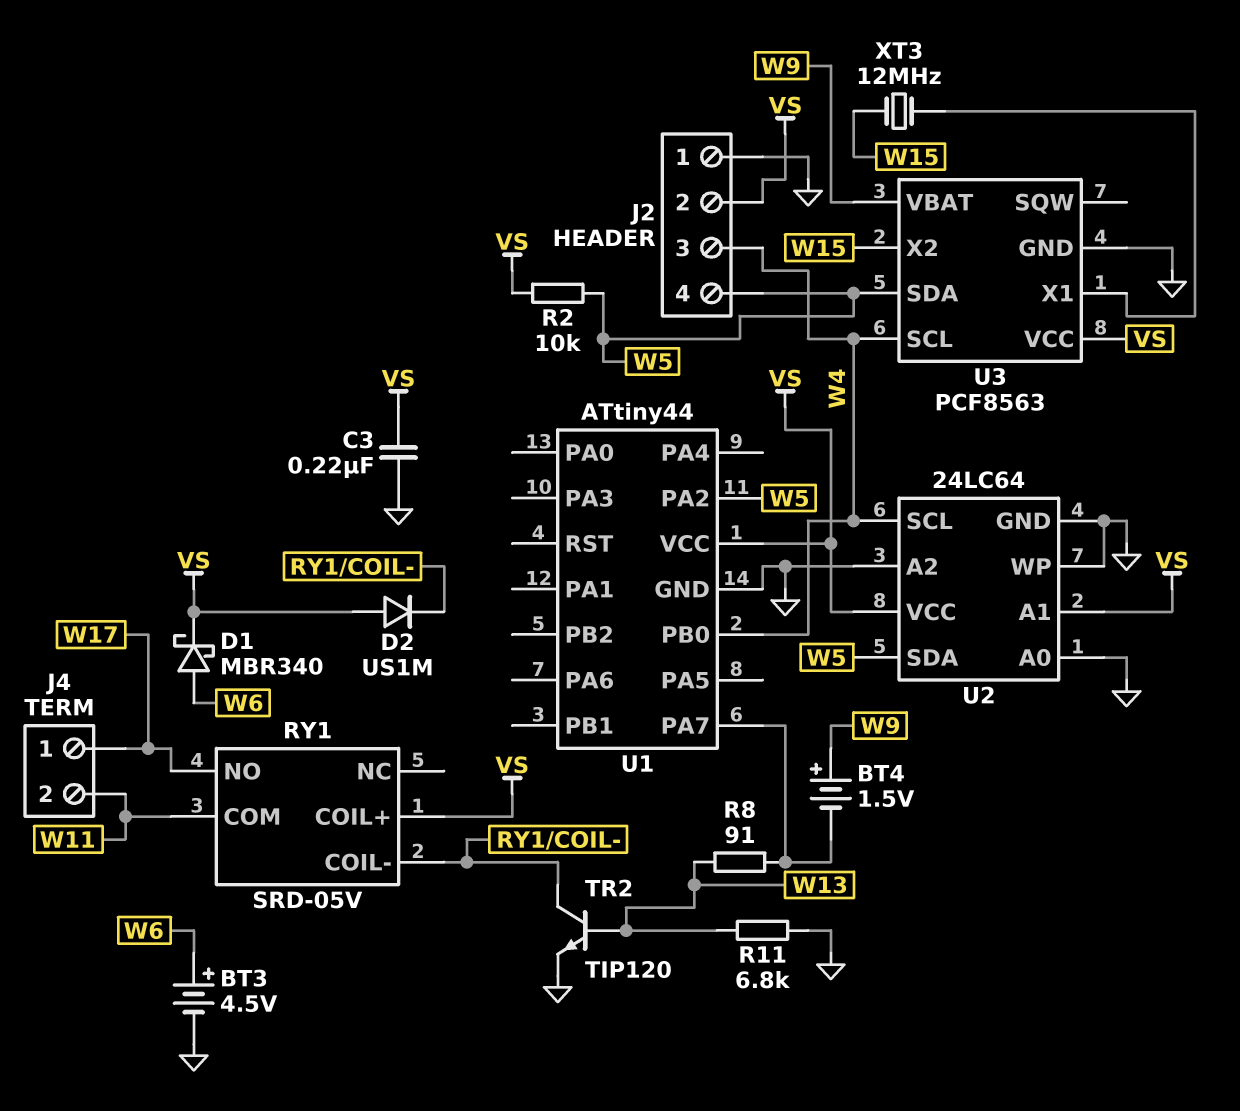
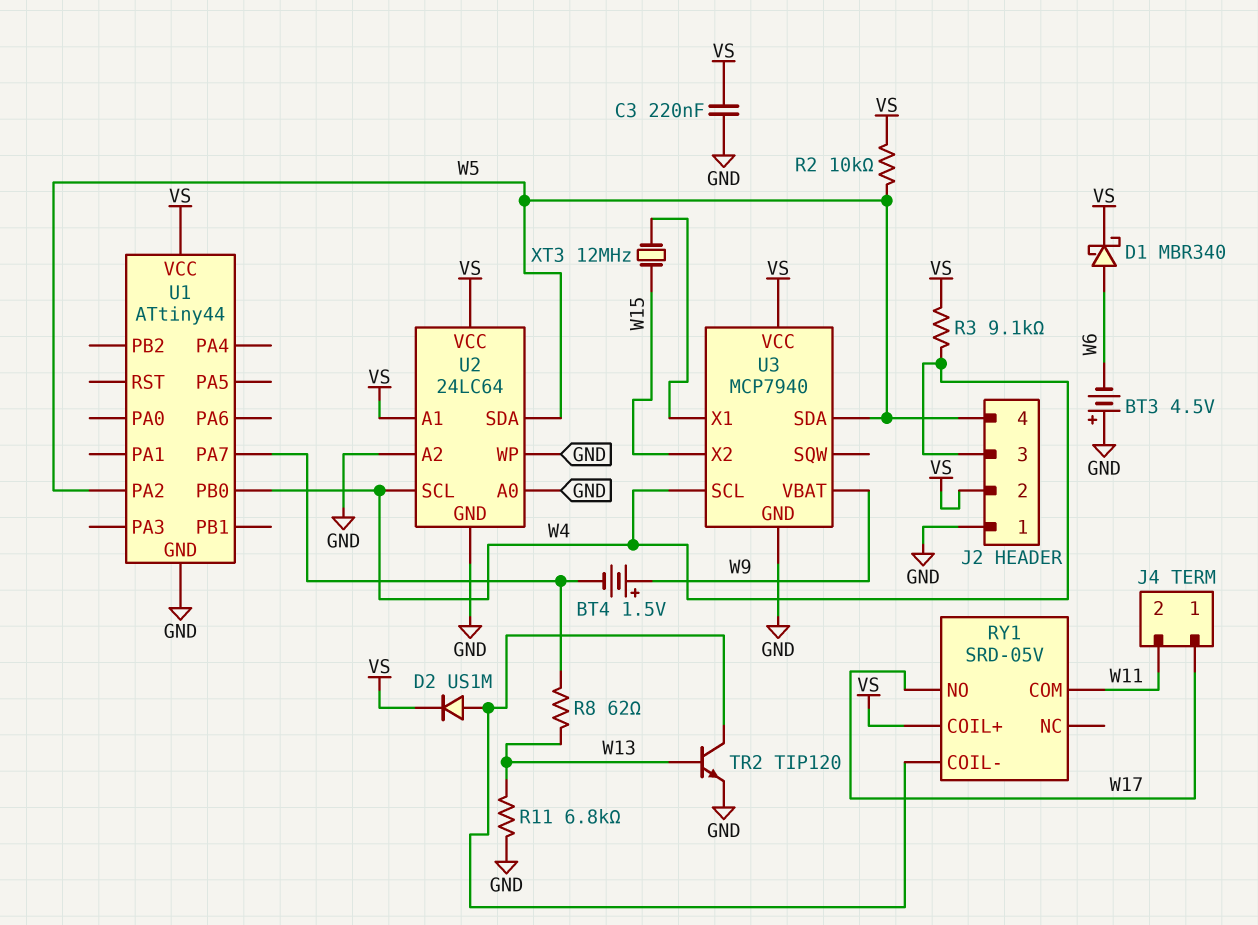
BT3: 4.5V (plus W6, minus GND) -> 4.5V (plus GND, minus W6)
D2: diode US1M (A VS, K RY1/COIL-) -> diode US1M (A RY1/COIL-, K VS)
R3: none -> 9.1k (VS, W4)
R8: 91 (U1/PA7, W13) -> 62 (U1/PA7, W13)
U3: PCF8563 -> MCP7940

